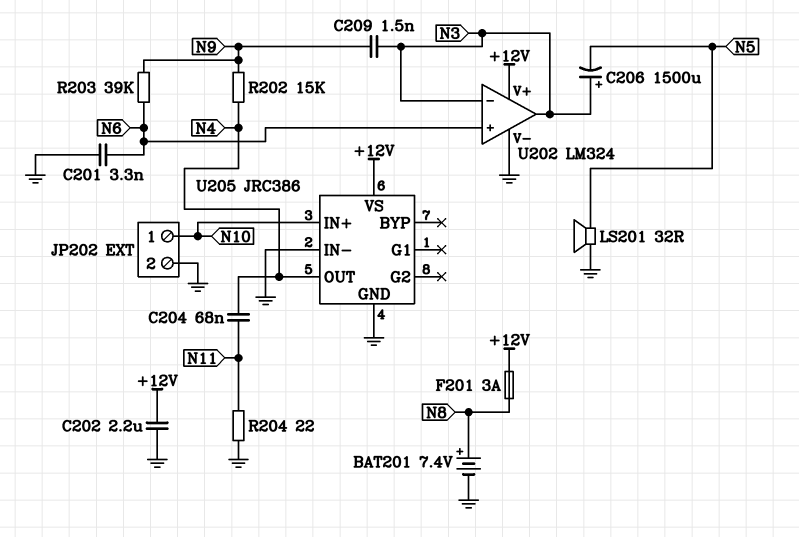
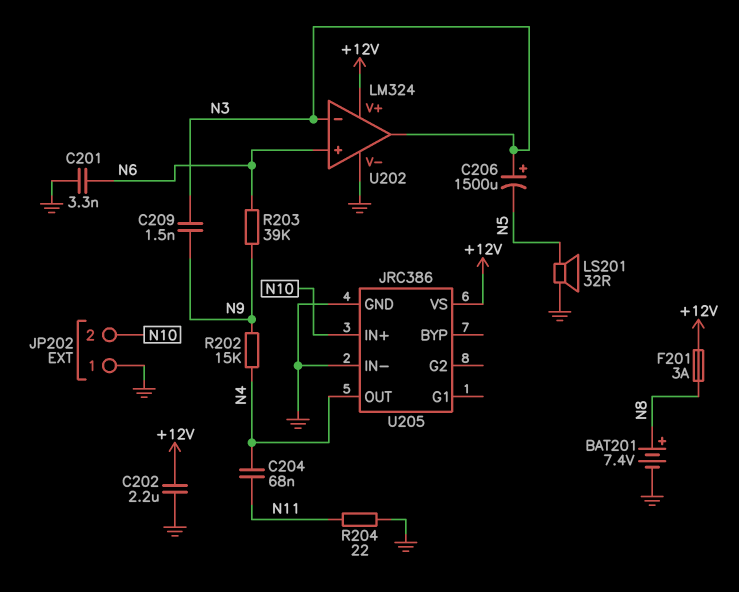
JP202 pin 1: N10 -> GND
JP202 pin 2: GND -> N10

